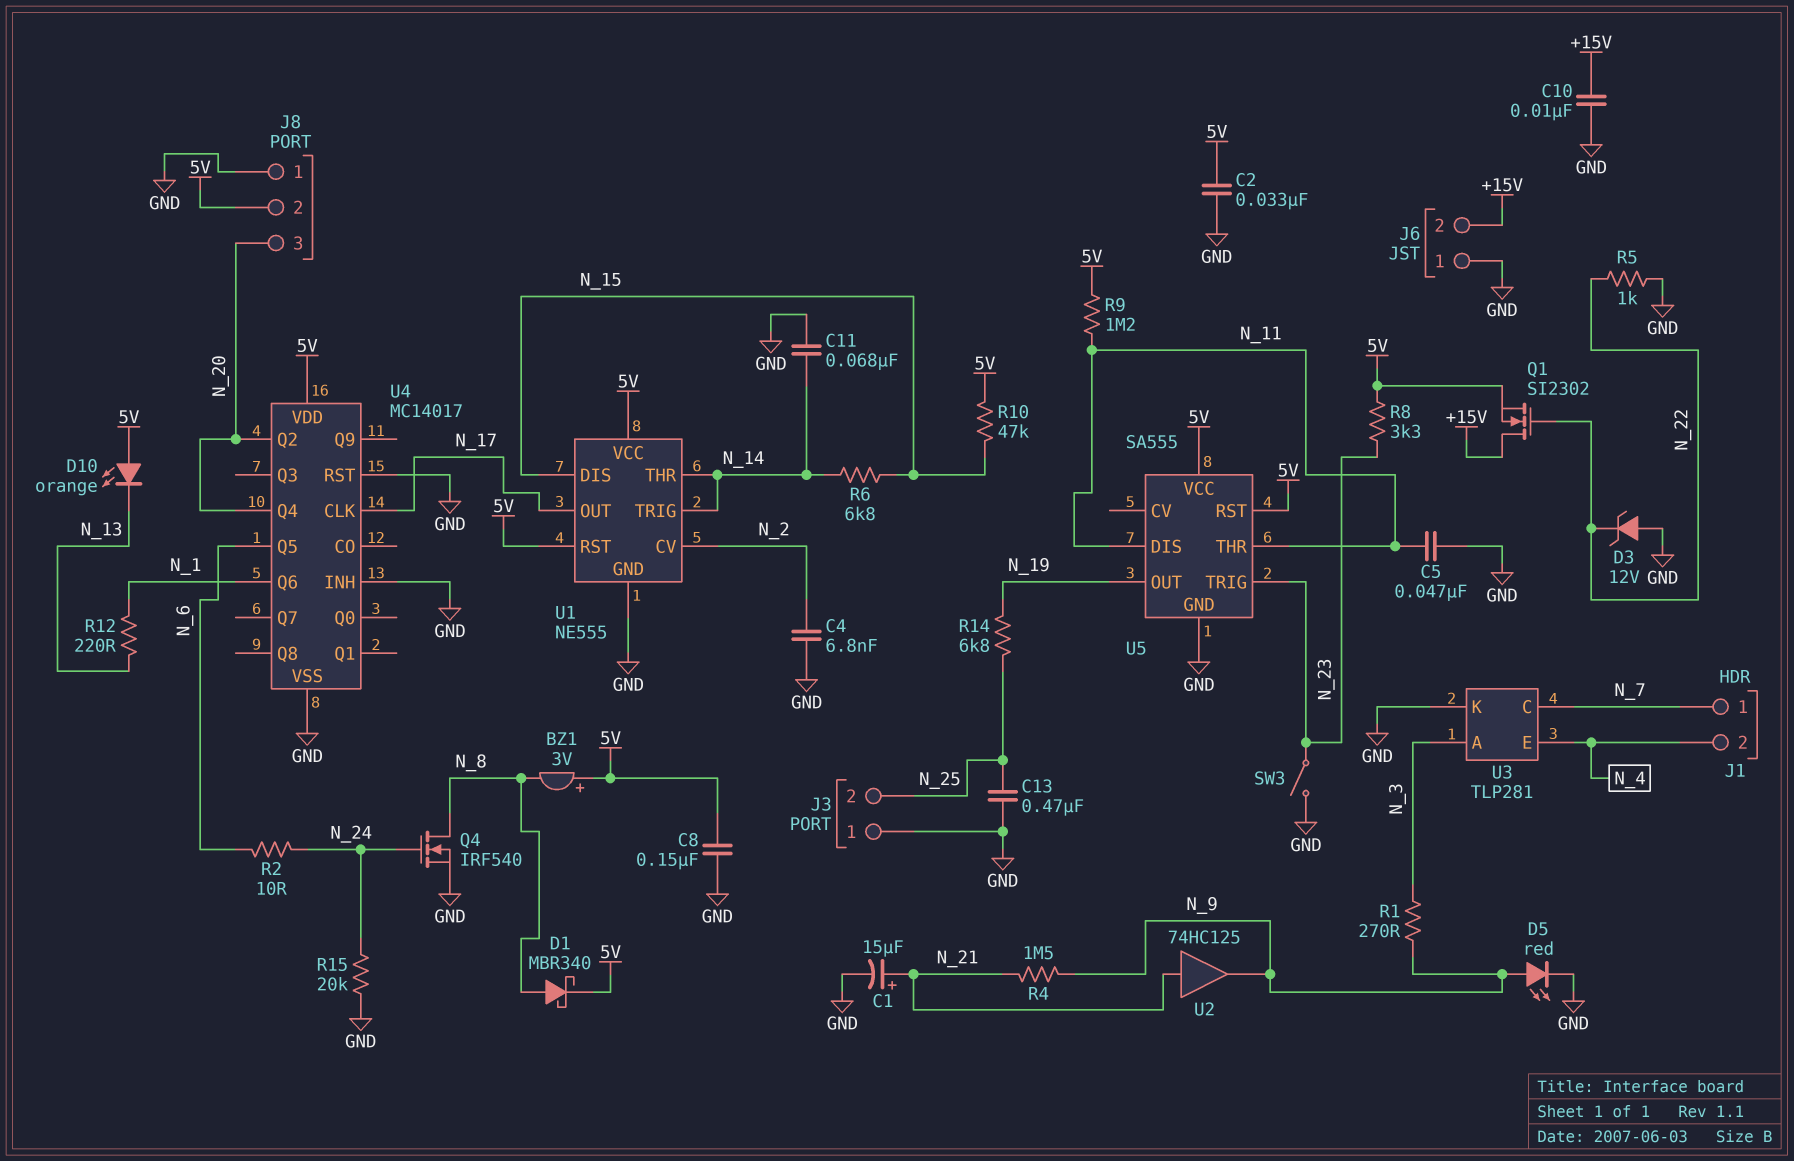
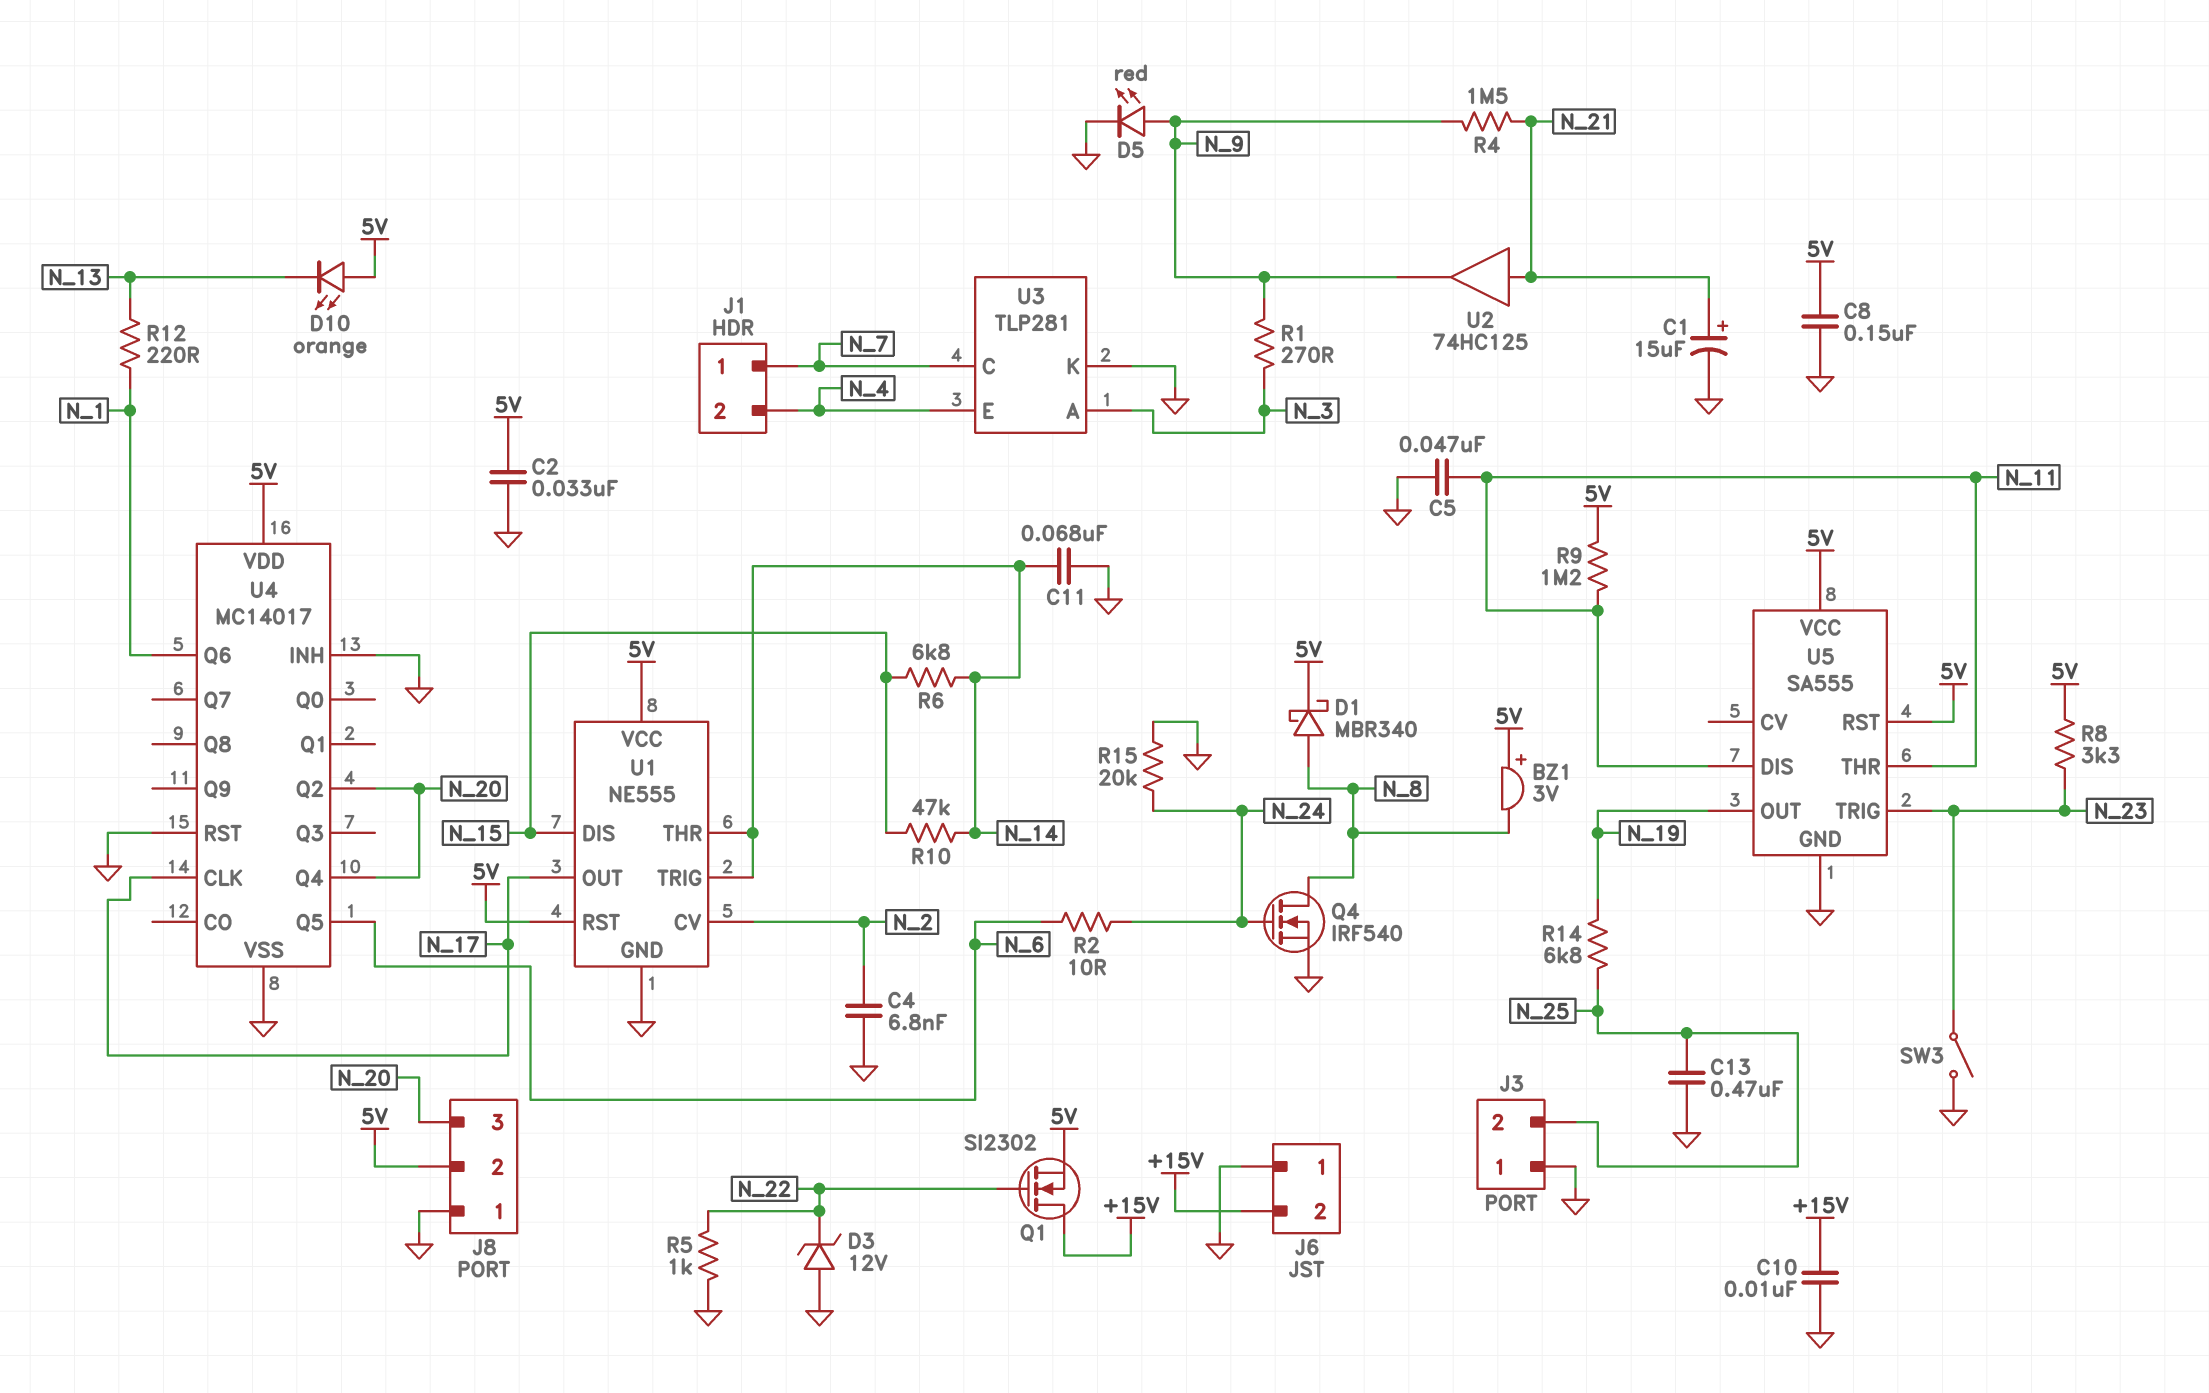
R10: 47k (5V, N_15) -> 47k (N_14, N_15)

